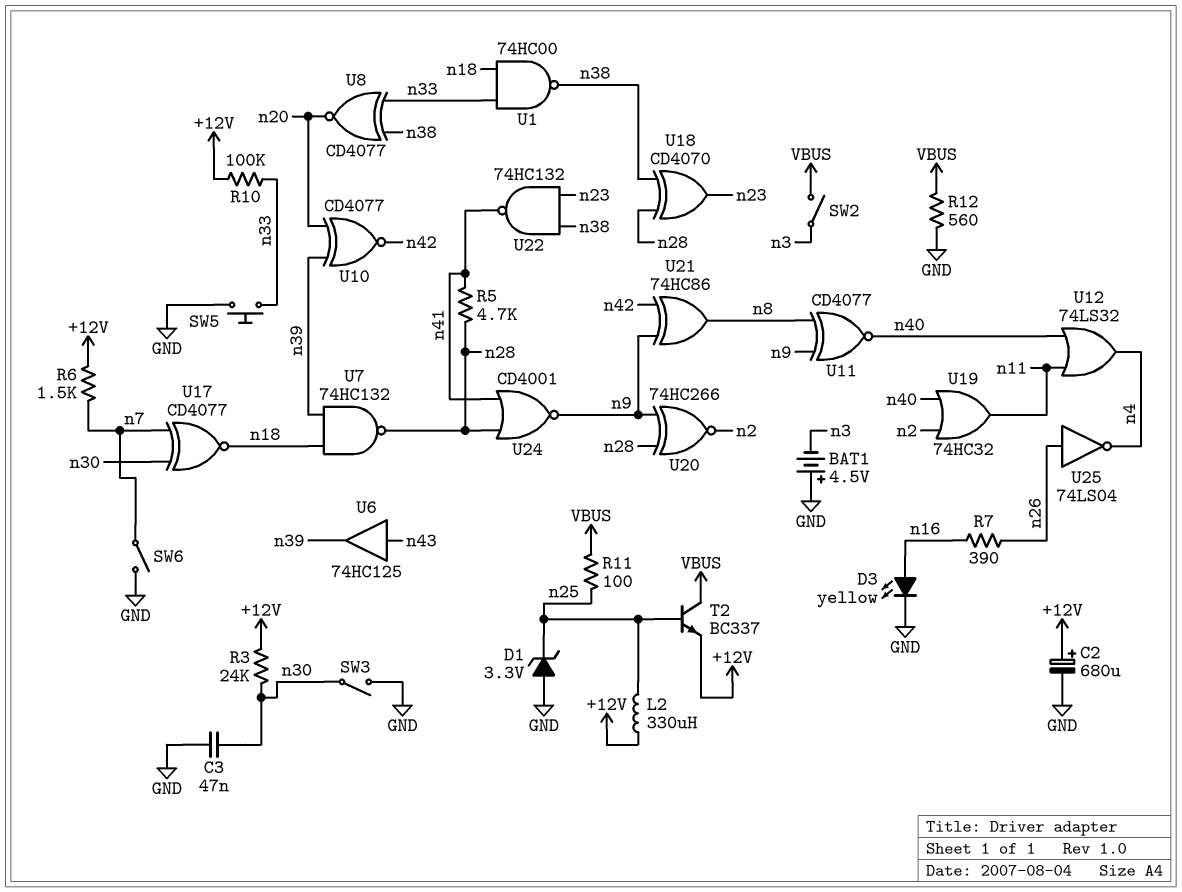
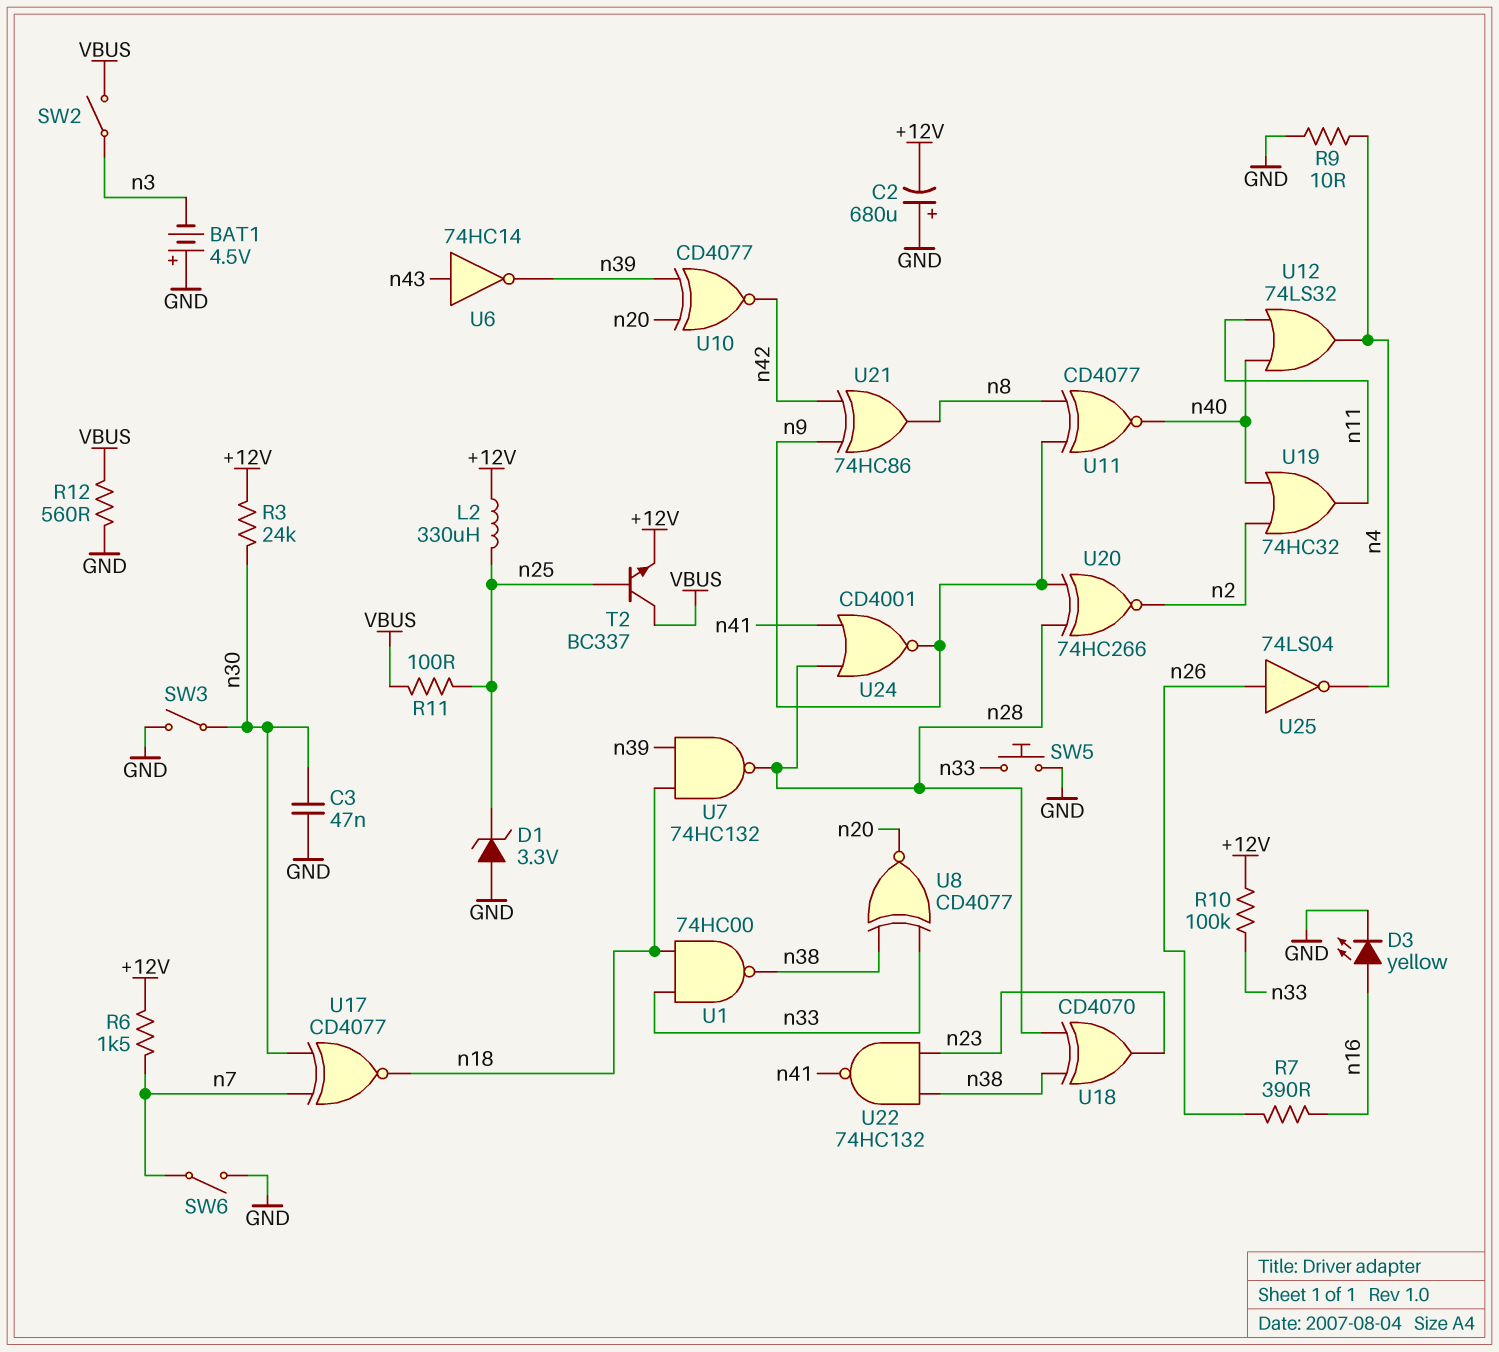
C2: 680uF (plus +12V, minus GND) -> 680uF (plus GND, minus +12V)
R5: 4.7k (n28, n41) -> none
R9: none -> 10 (GND, n4)
U6: buffer 74HC125 (in n43, out n39) -> NOT 74HC14 (in n43, out n39)

